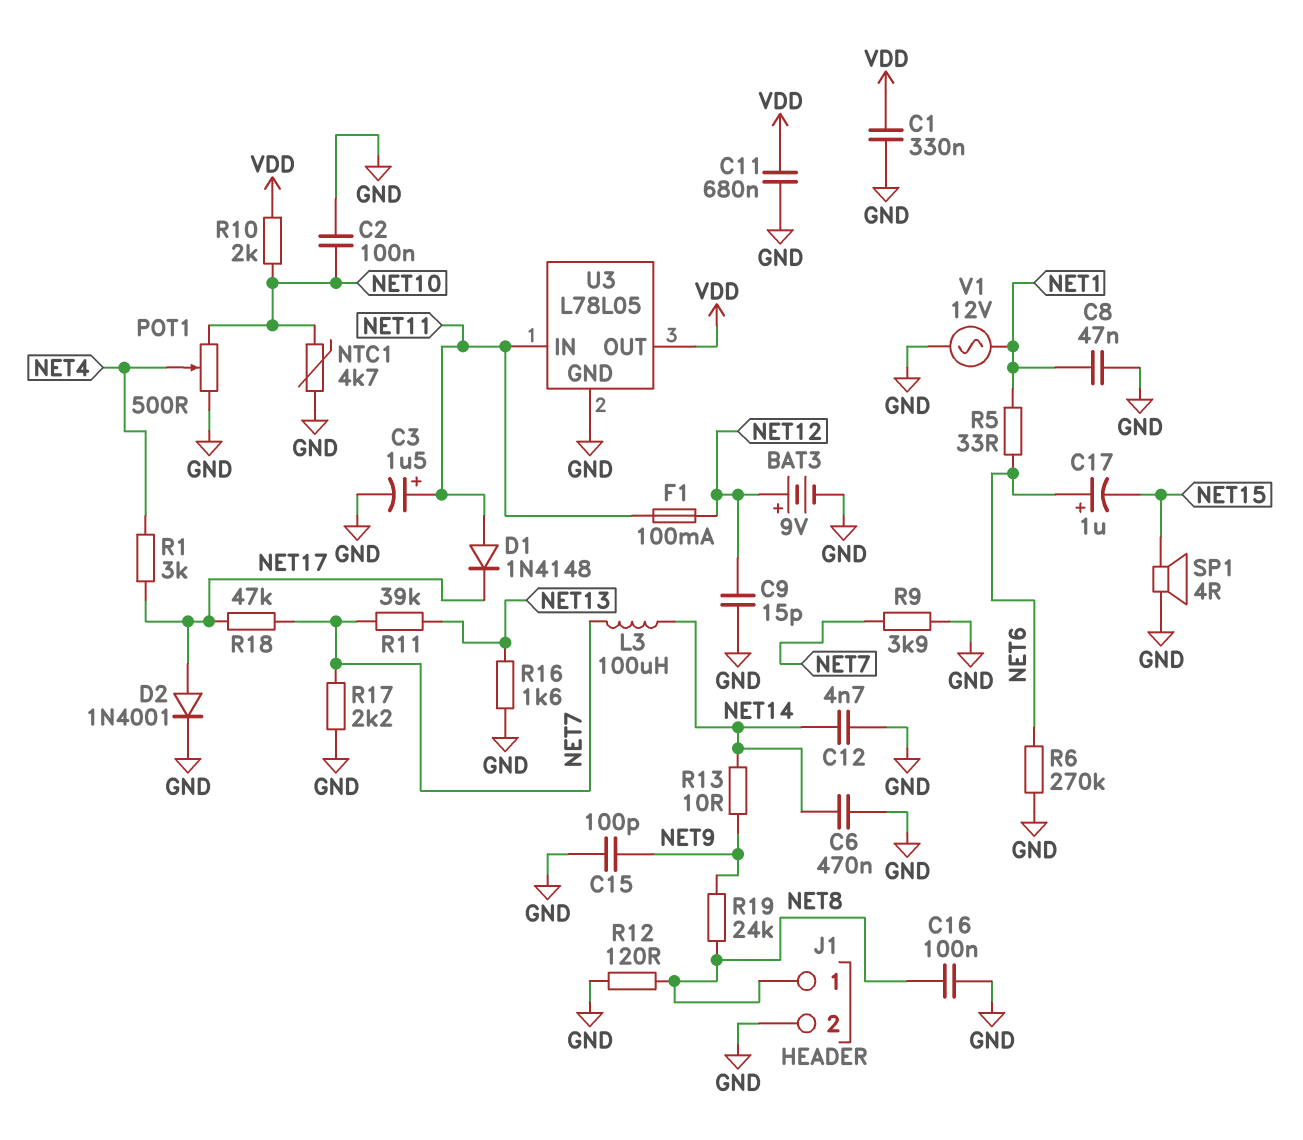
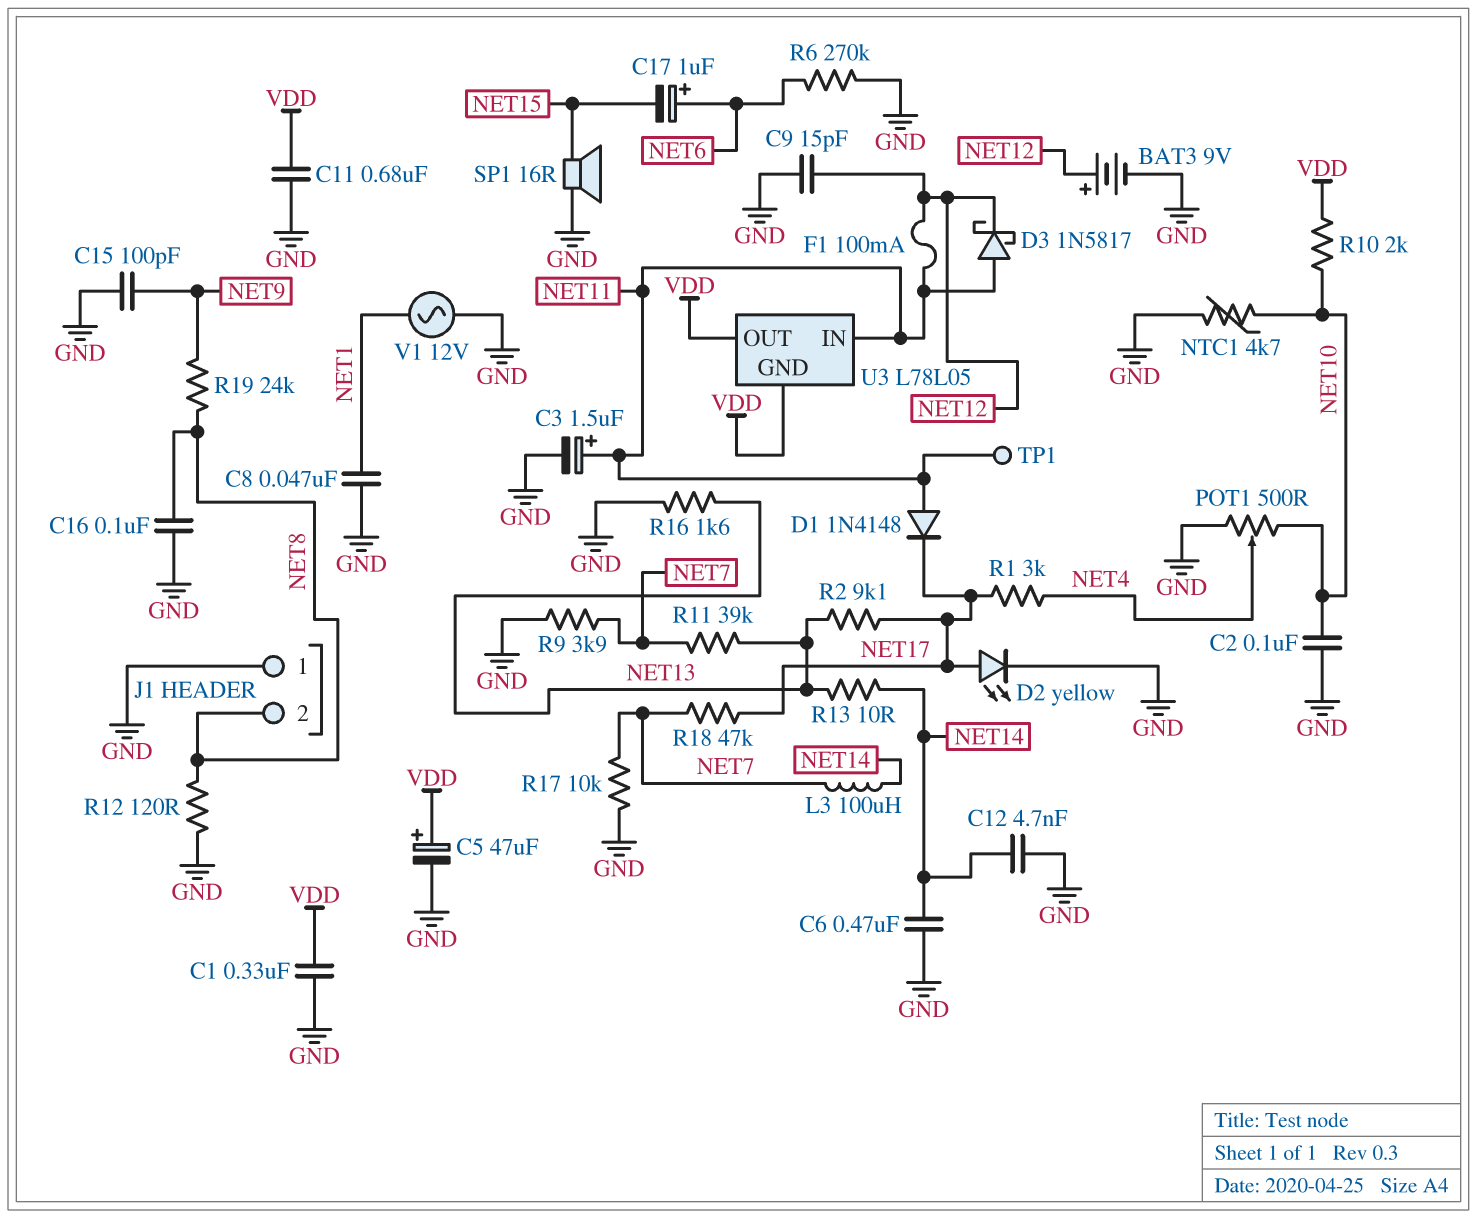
C5: none -> 47uF (plus VDD, minus GND)
D2: diode 1N4001 (A NET17, K GND) -> LED yellow (A NET17, K GND)
D3: none -> schottky 1N5817 (A NET11, K NET12)
J1 pin 1: NET8 -> GND
J1 pin 2: GND -> NET8
R2: none -> 9.1k (NET13, NET17)
R5: 33 (NET1, NET6) -> none
R13: 10 (NET9, NET14) -> 10 (NET13, NET14)
R17: 2.2k (GND, NET7) -> 10k (GND, NET7)
SP1: speaker 4R (GND, NET15) -> speaker 16R (GND, NET15)
TP1: none -> test point (NET11)
U3 pin GND: GND -> VDD

